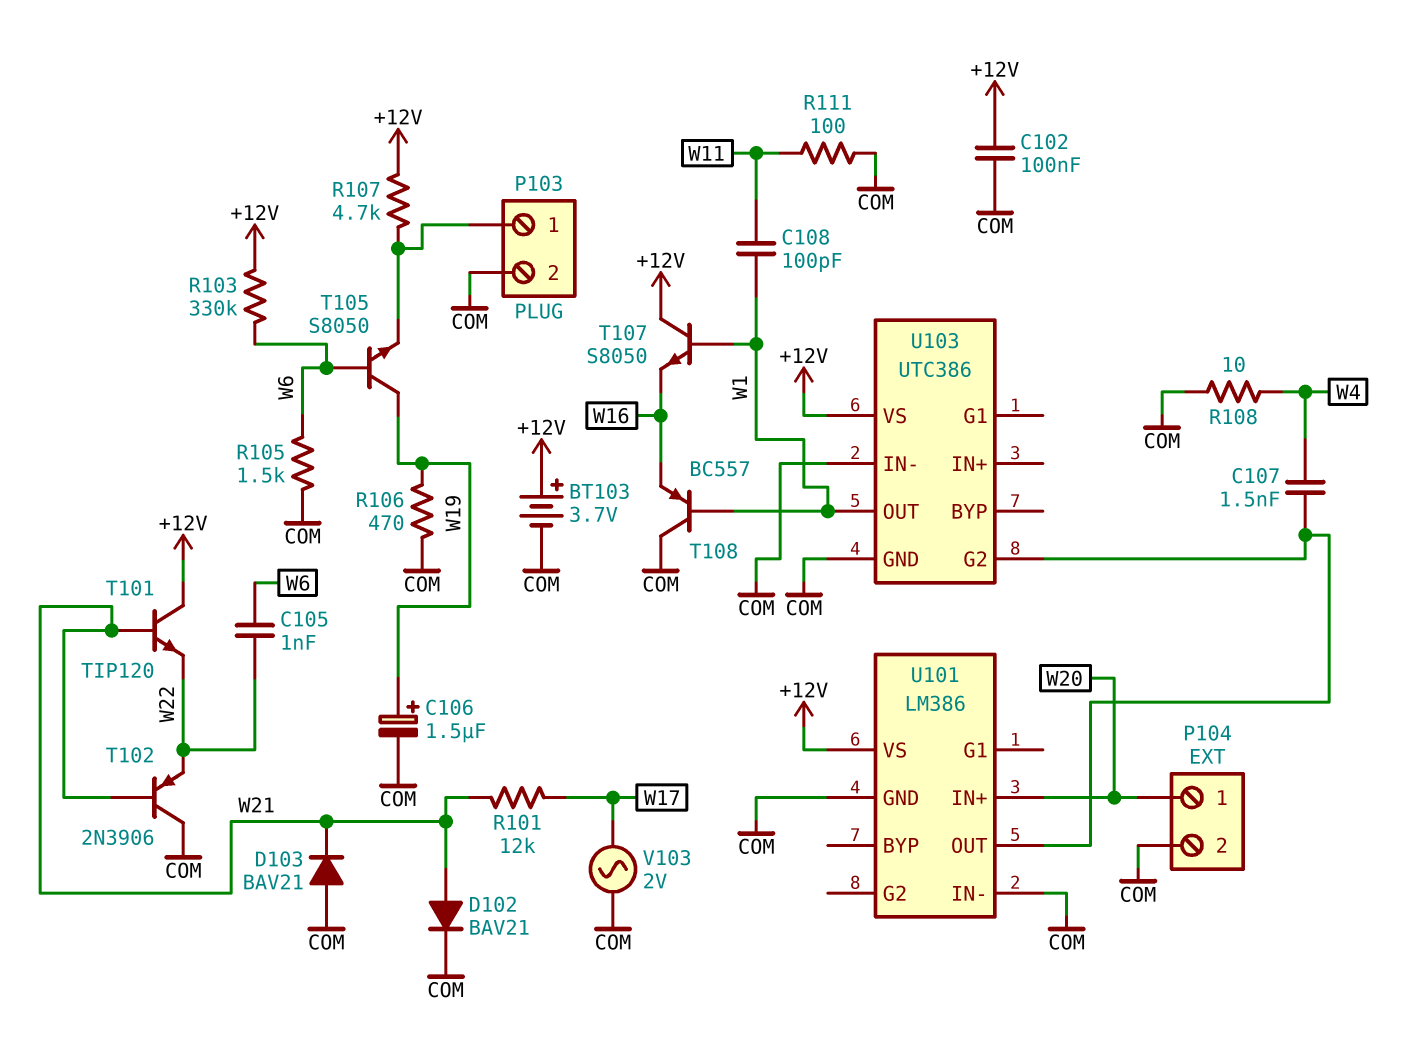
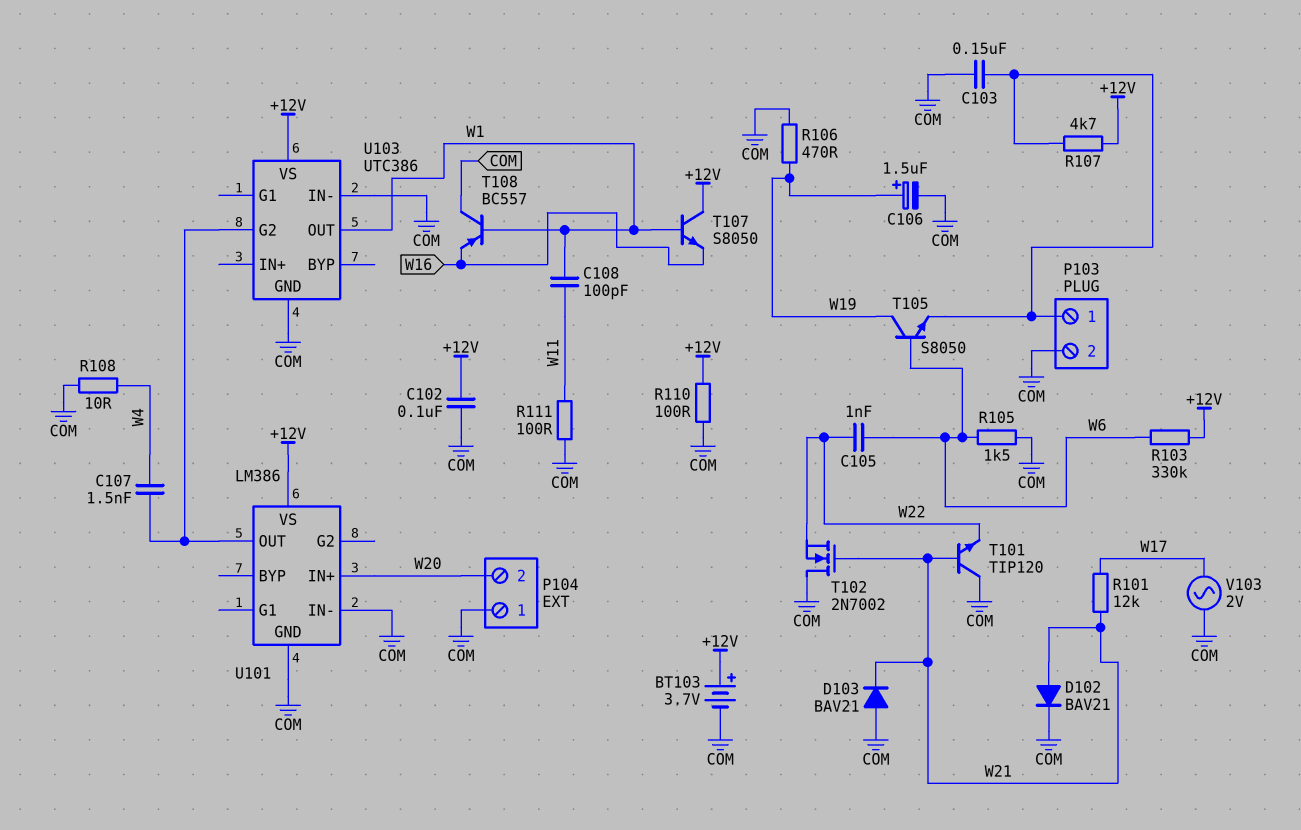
C103: none -> 150nF (COM, P103/1)
P104 pin 1: W20 -> COM
P104 pin 2: COM -> W20
R110: none -> 100 (+12V, COM)
T101: NPN TIP120 (B W21, C +12V, E W22) -> NPN TIP120 (B W21, C COM, E W22)
T102: PNP 2N3906 (B W21, C COM, E W22) -> NMOS 2N7002 (G W21, D COM, S W22)

